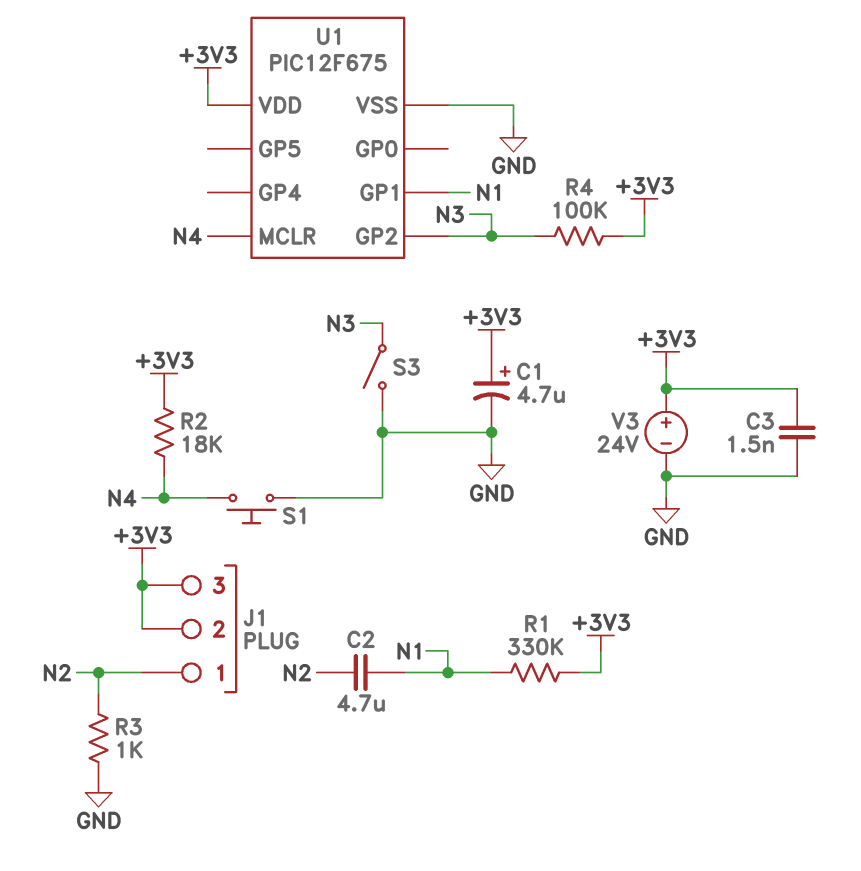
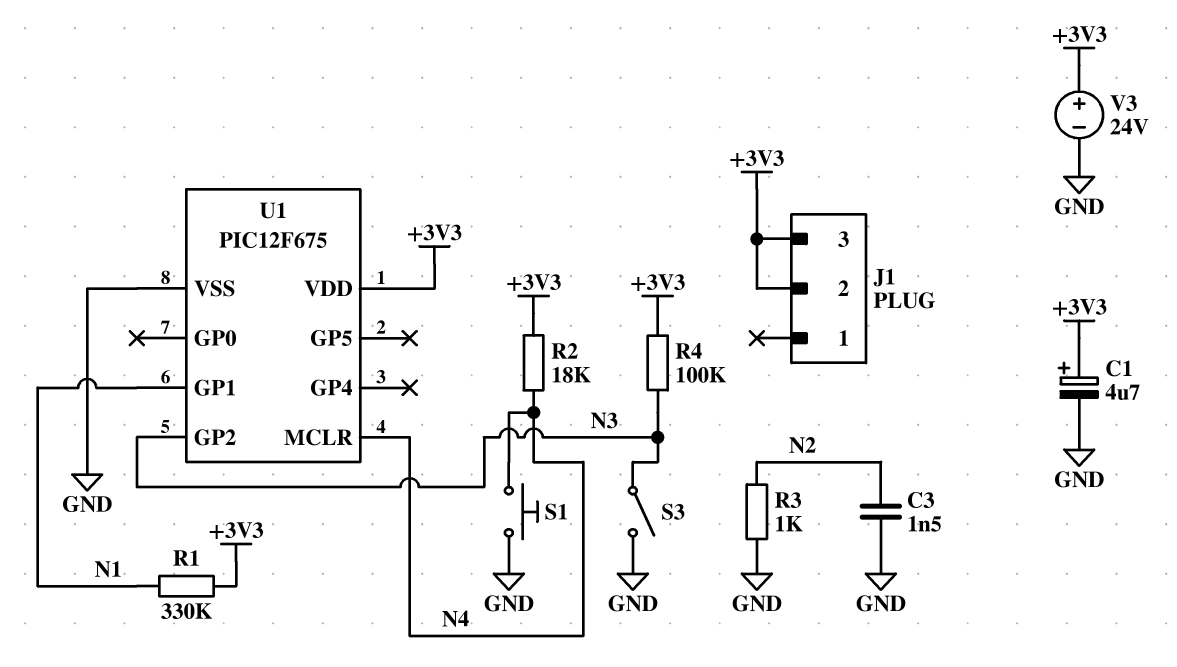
C2: 4.7uF (N1, N2) -> none
C3: 1.5nF (+3V3, GND) -> 1.5nF (GND, N2)
J1 pin 1: N2 -> none

